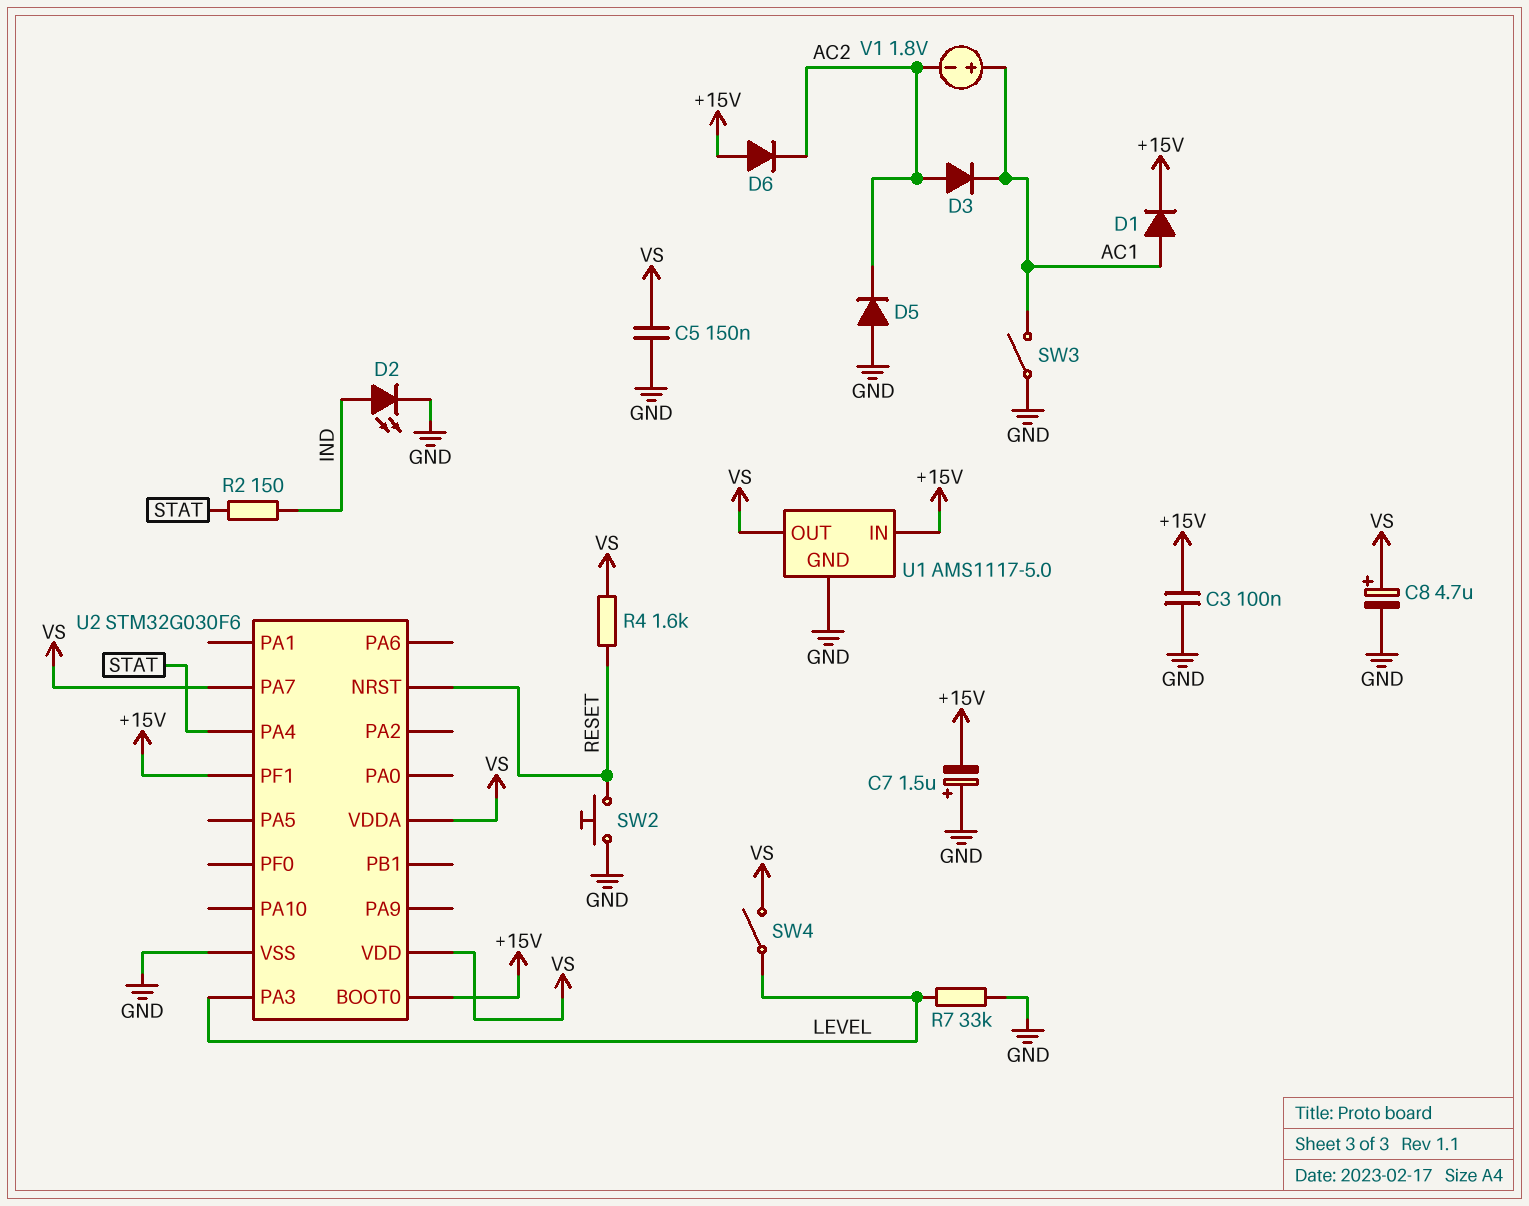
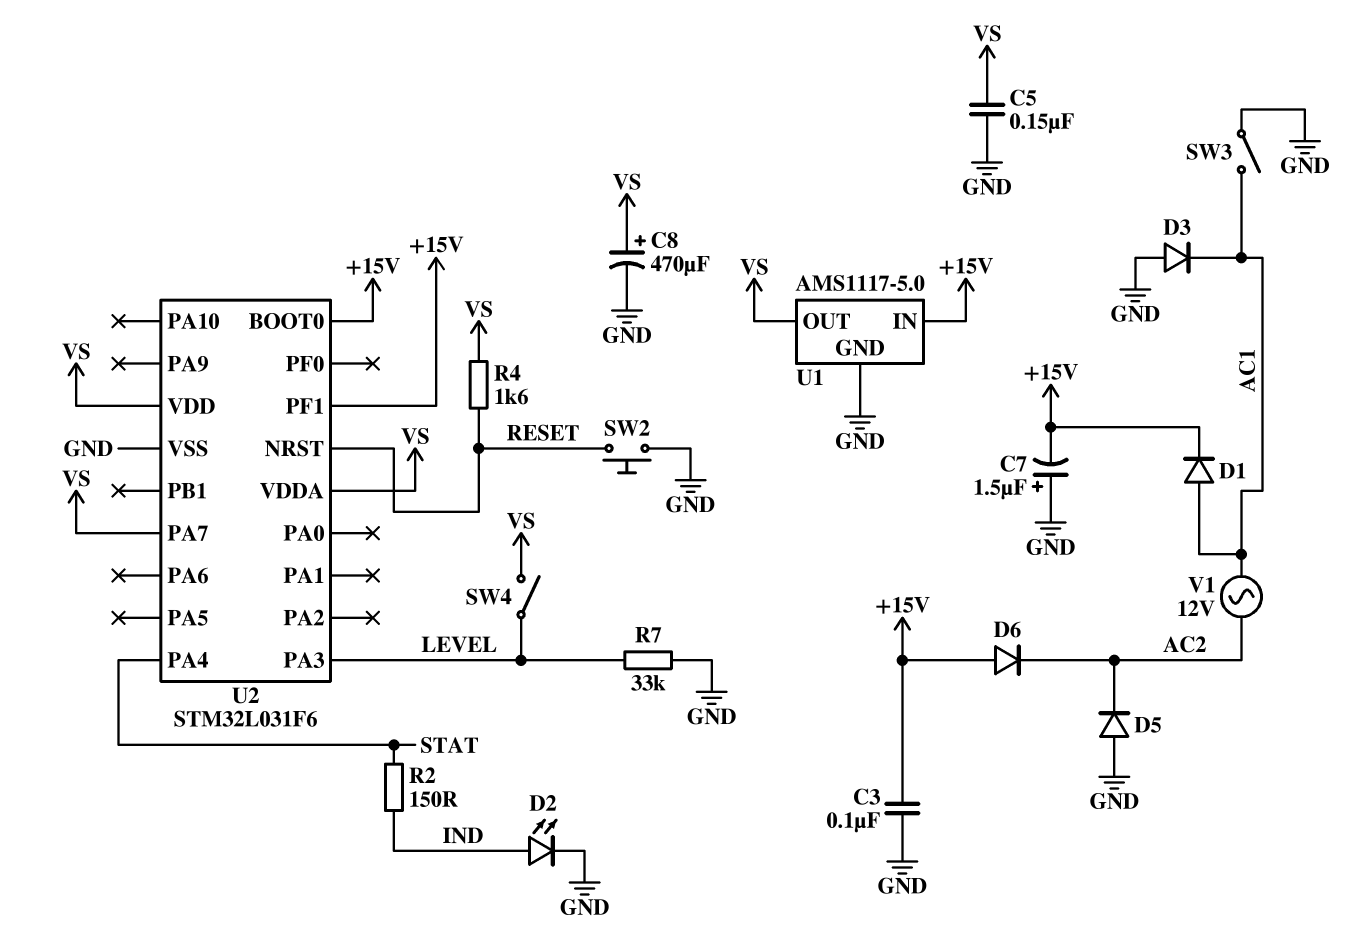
C8: 4.7uF (plus VS, minus GND) -> 470uF (plus VS, minus GND)
D3: diode (A AC2, K AC1) -> diode (A GND, K AC1)
U2: STM32G030F6 -> STM32L031F6
V1: 1.8V (plus AC1, minus AC2) -> AC 12V (AC1, AC2)

